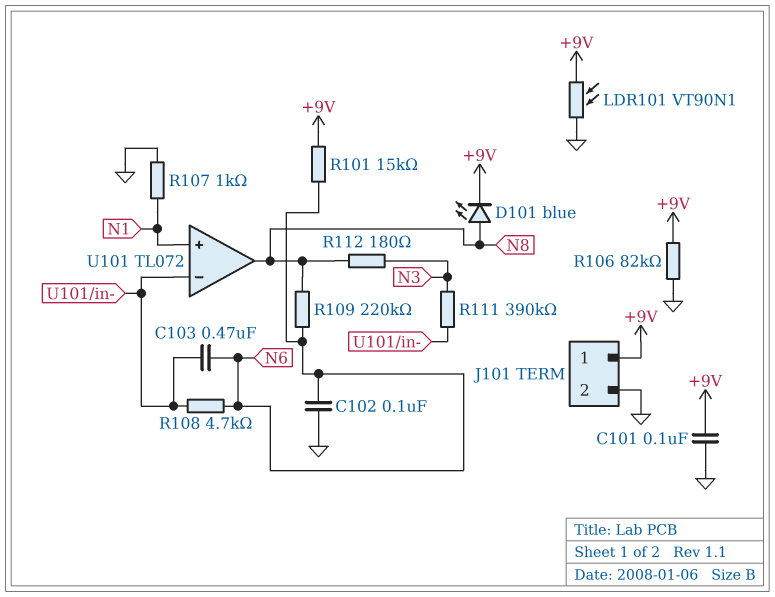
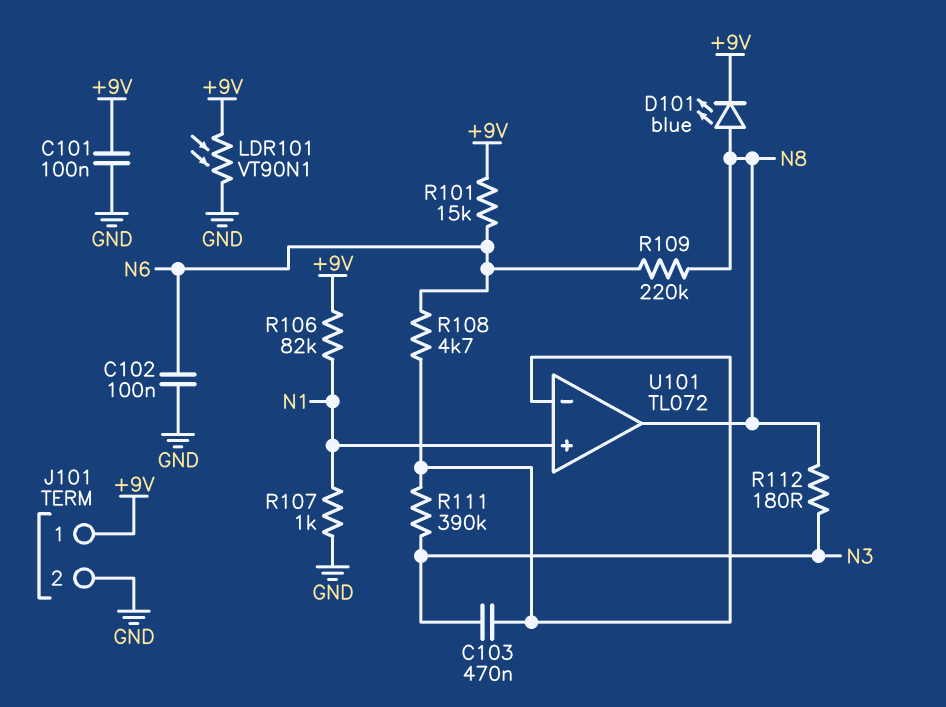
C103: 470nF (N6, U101/in-) -> 470nF (N3, U101/in-)
R106: 82k (+9V, GND) -> 82k (+9V, N1)

